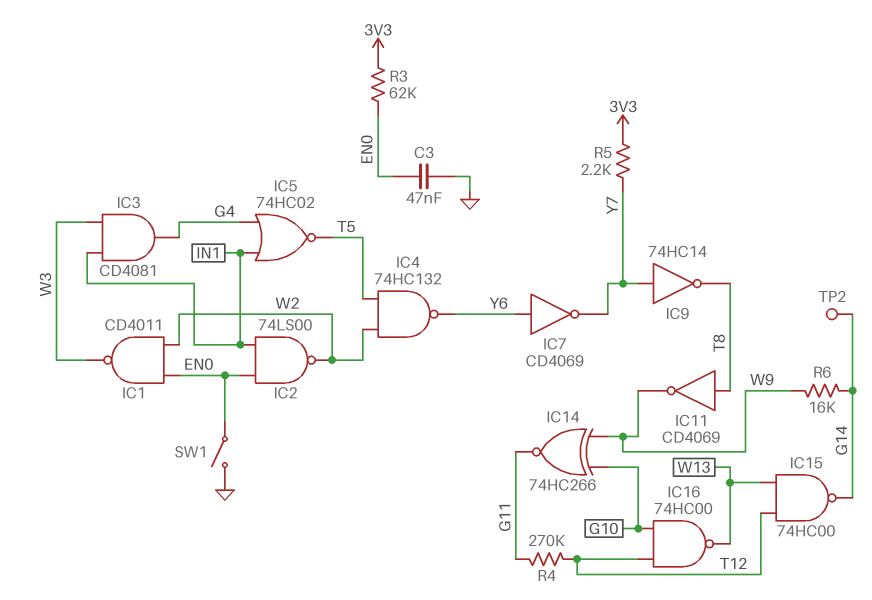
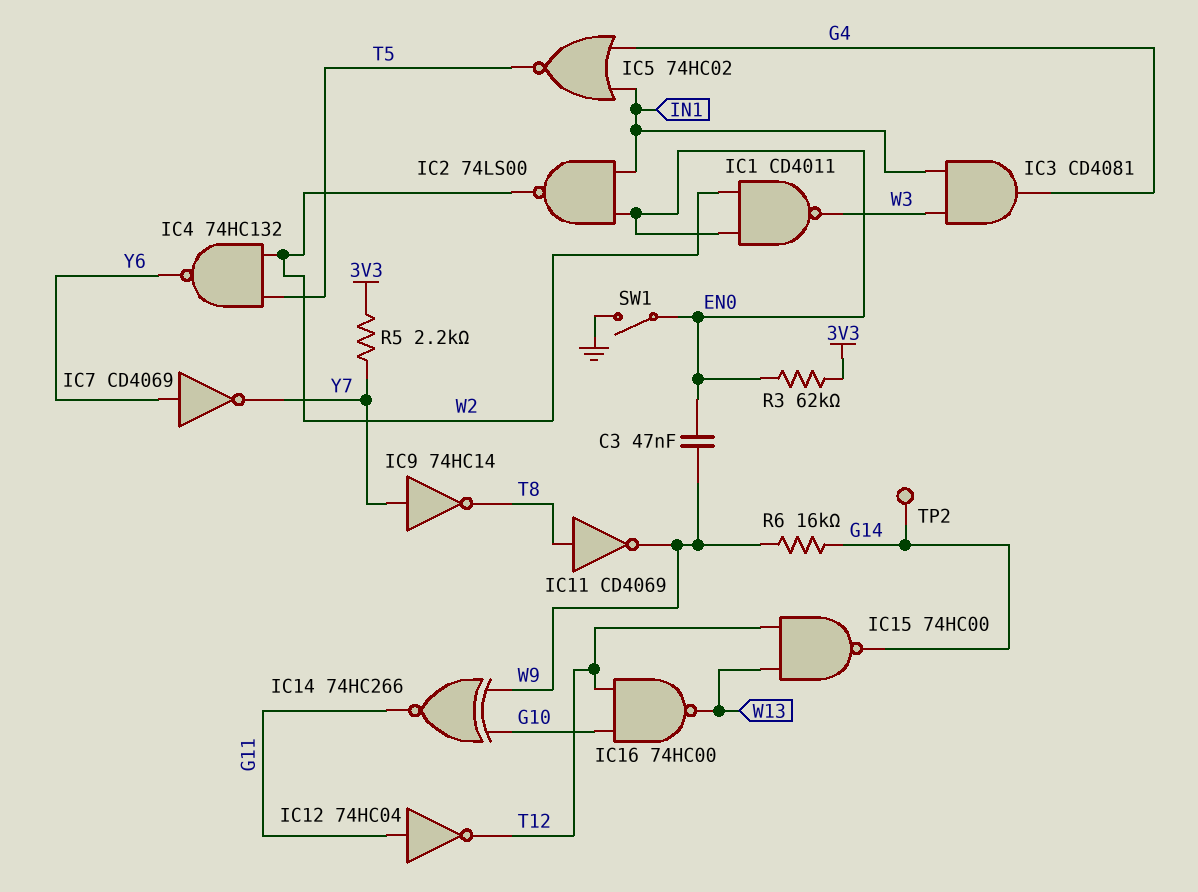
C3: 47nF (EN0, GND) -> 47nF (EN0, W9)
IC12: none -> NOT 74HC04 (in G11, out T12)
R4: 270k (G11, T12) -> none

